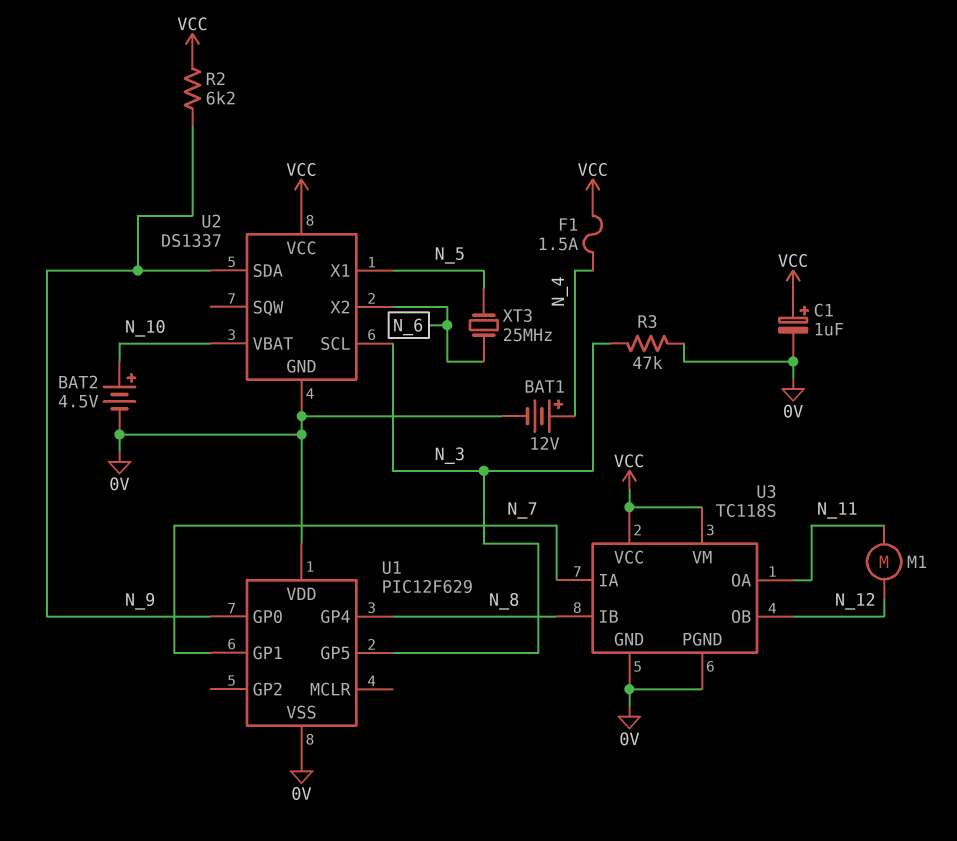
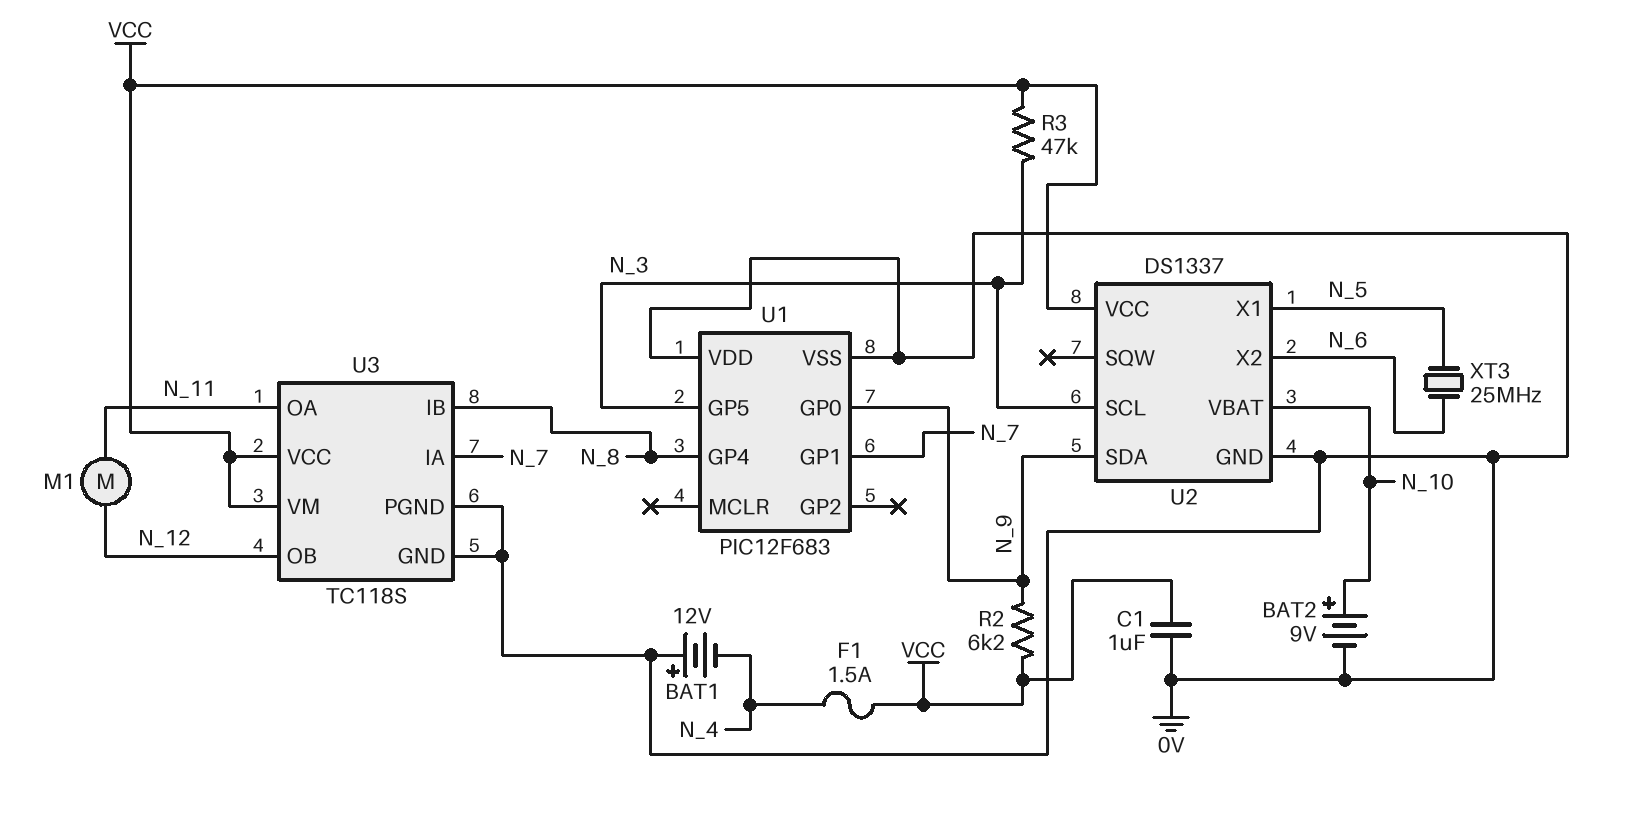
BAT1: 12V (plus N_4, minus 0V) -> 12V (plus 0V, minus N_4)
BAT2: 4.5V (plus N_10, minus 0V) -> 9V (plus N_10, minus 0V)
C1: 1uF (plus VCC, minus 0V) -> 1uF (0V, VCC)
R3: 47k (0V, N_3) -> 47k (N_3, VCC)
U1: PIC12F629 -> PIC12F683

